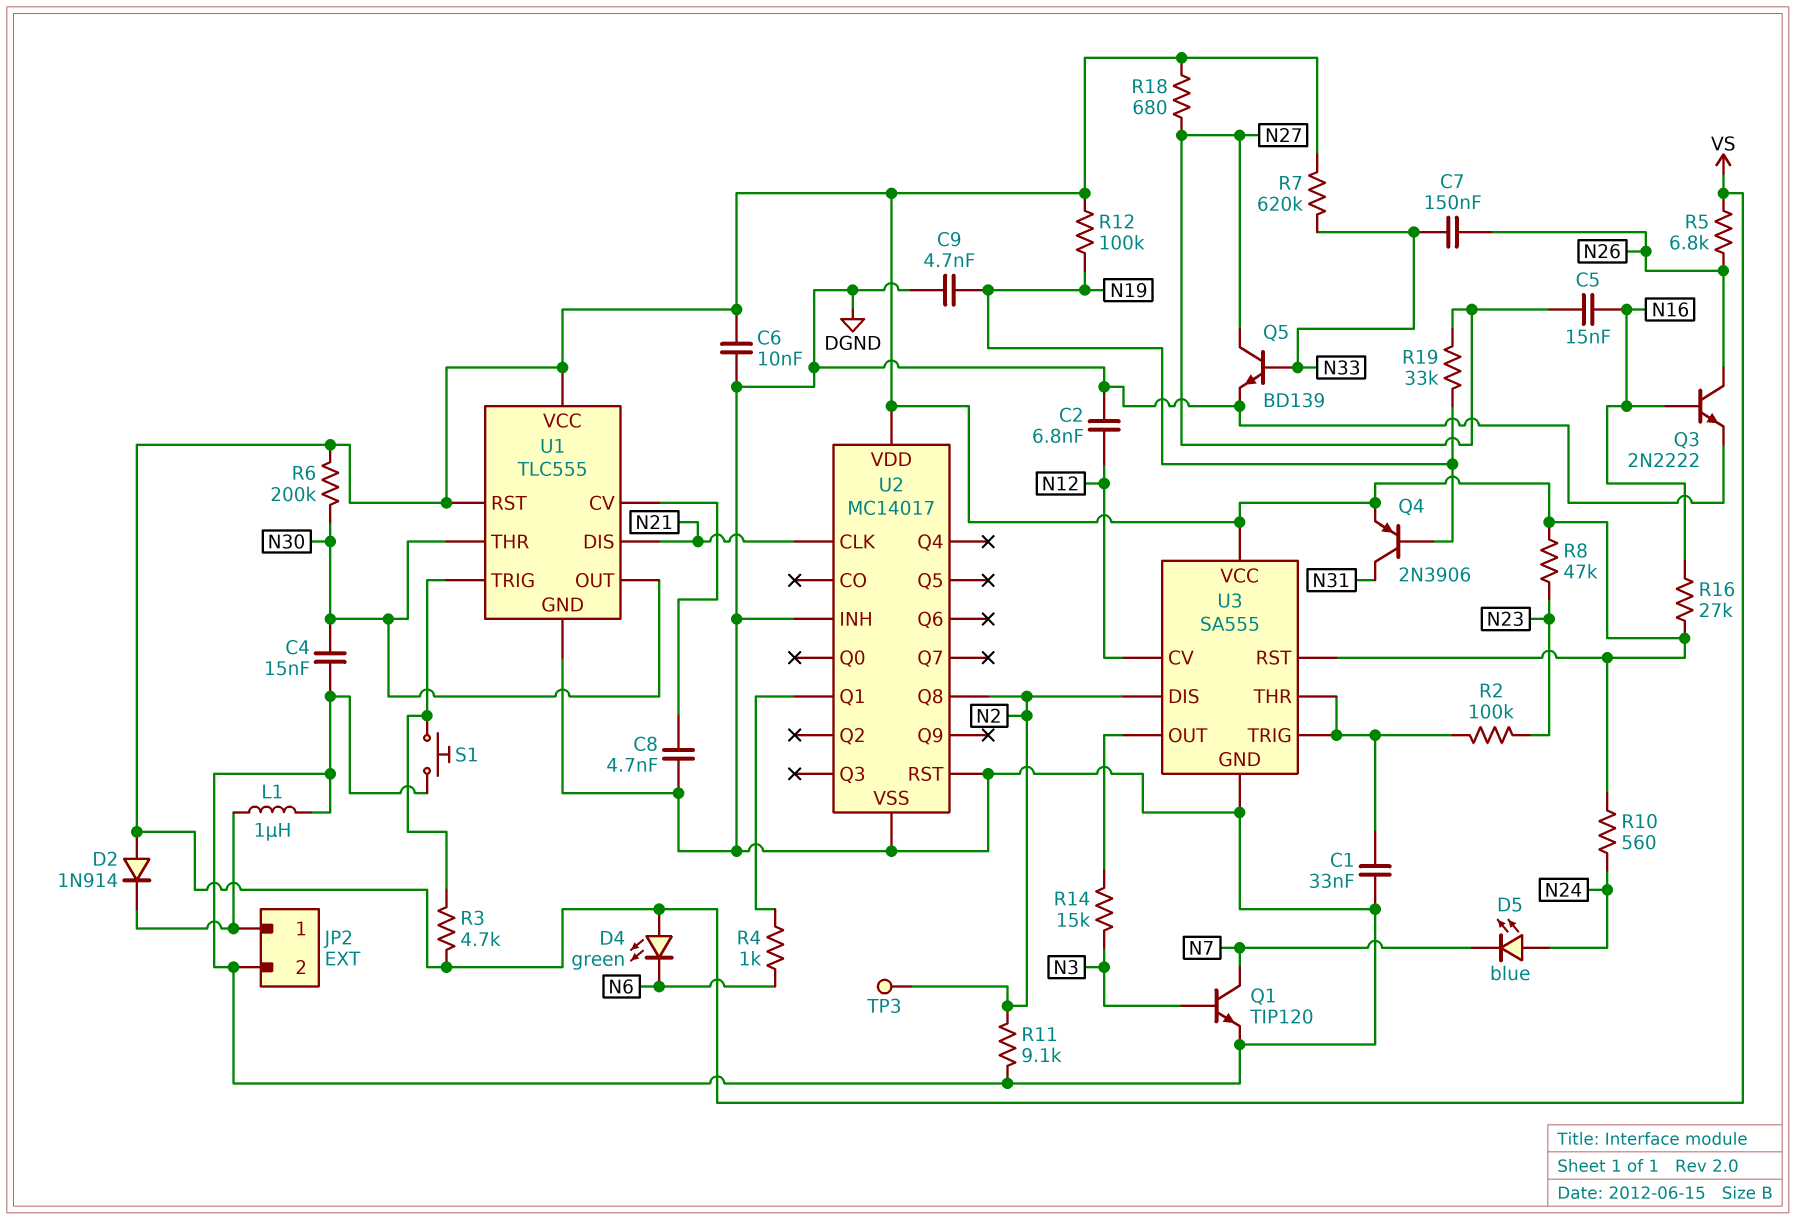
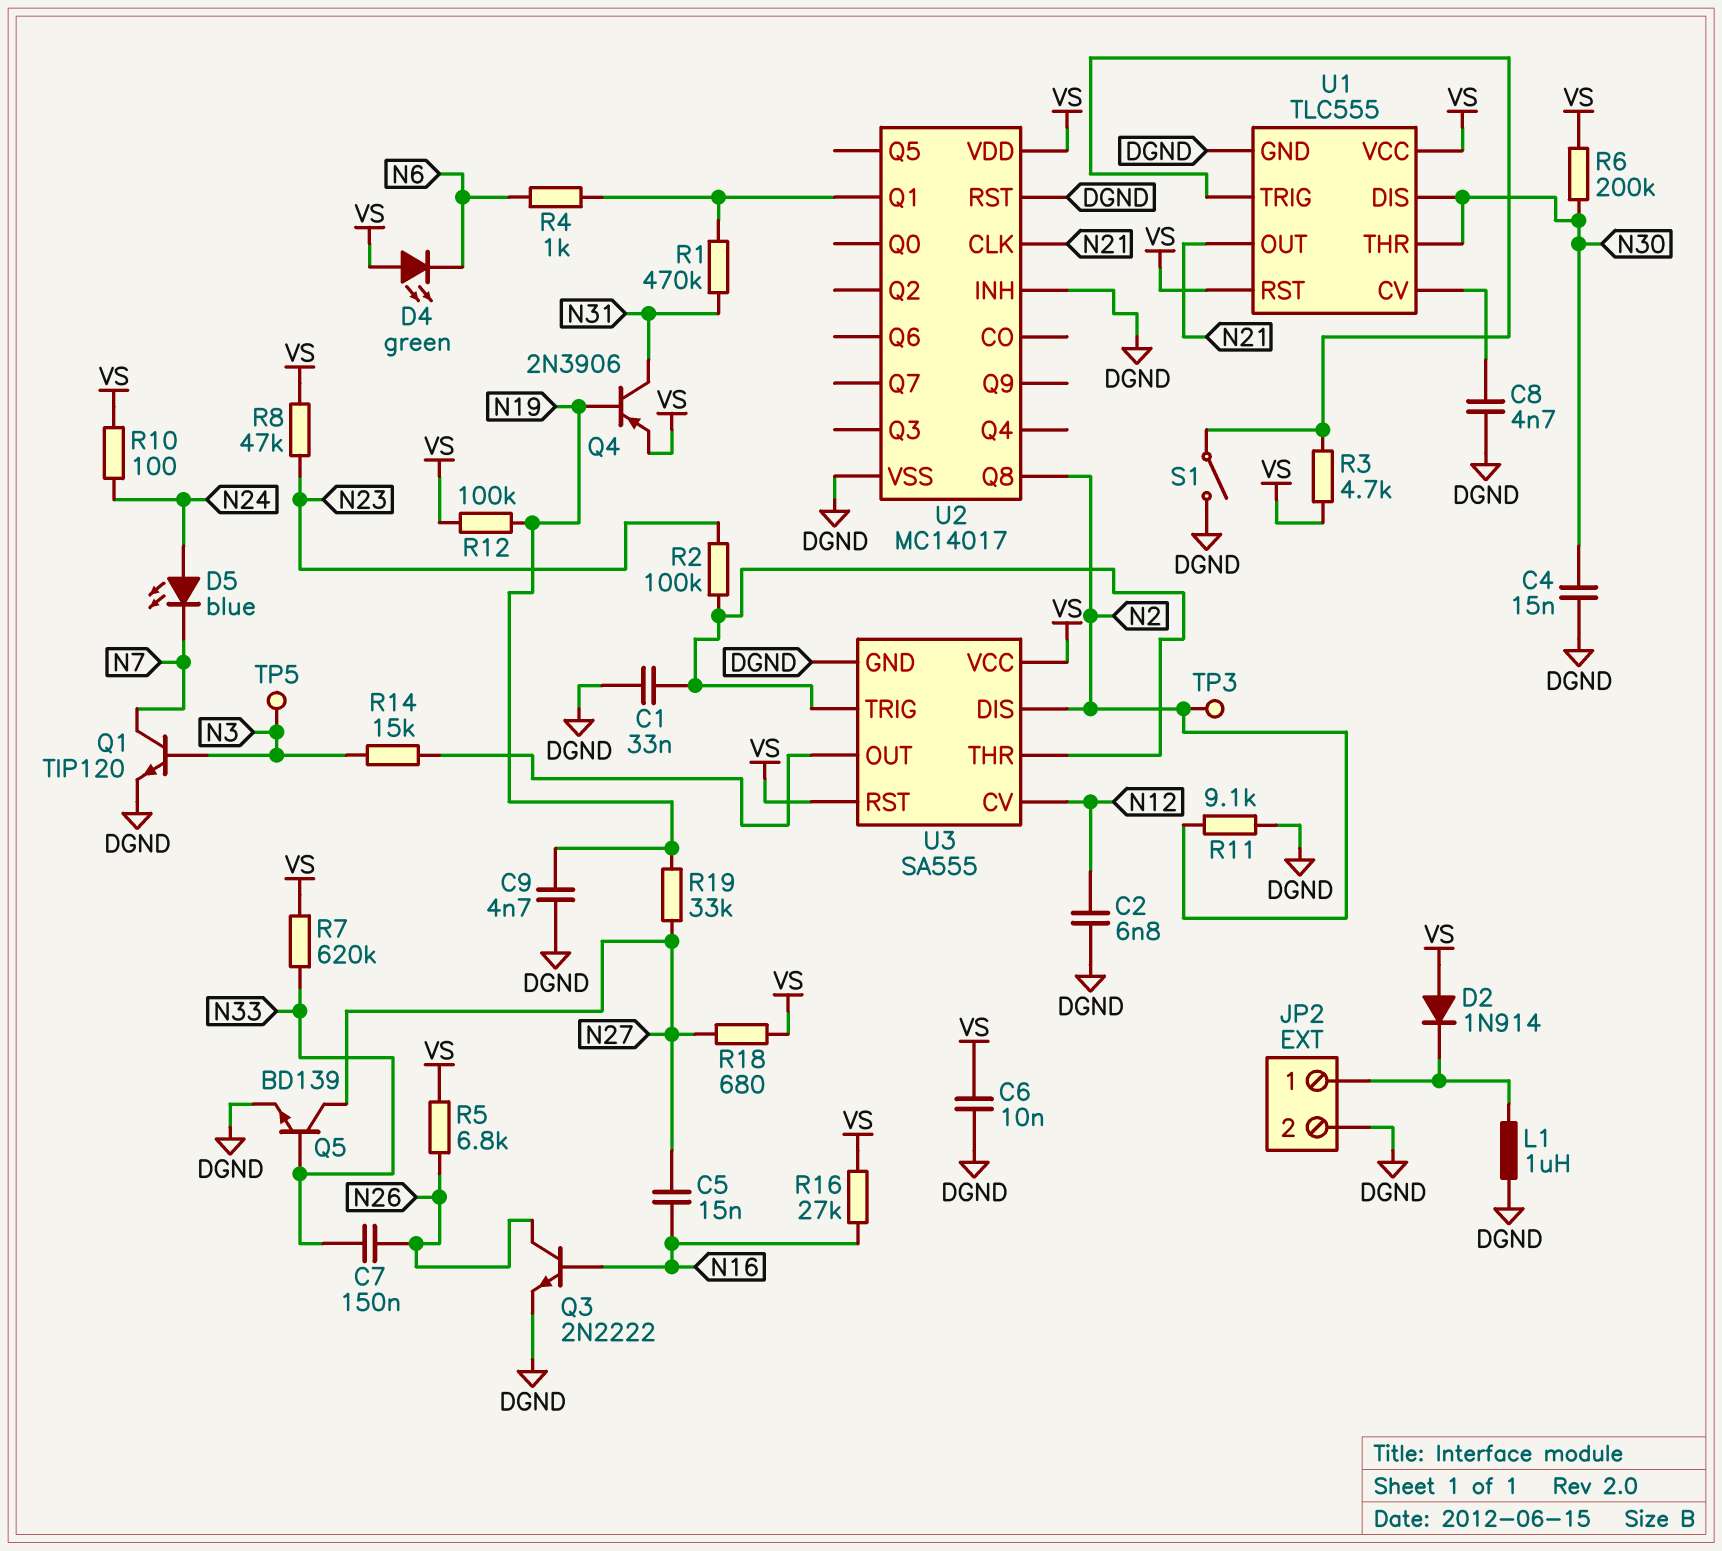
R1: none -> 470k (N31, U2/Q1)
R10: 560 (N24, VS) -> 100 (N24, VS)
S1: button (DGND, U1/TRIG) -> switch (DGND, U1/TRIG)
TP5: none -> test point (N3)
U1 pin DIS: N21 -> N30
U1 pin OUT: N30 -> N21

